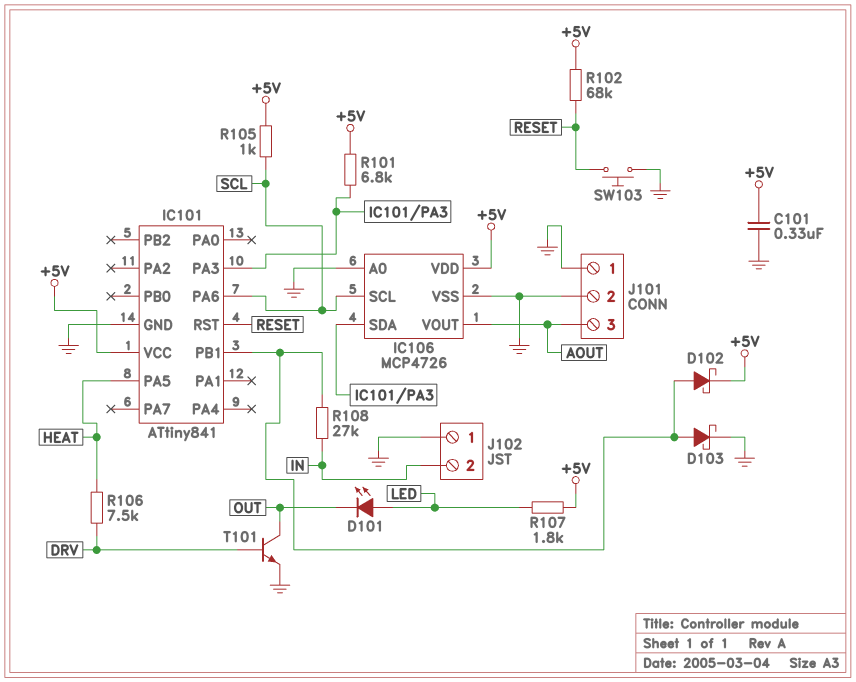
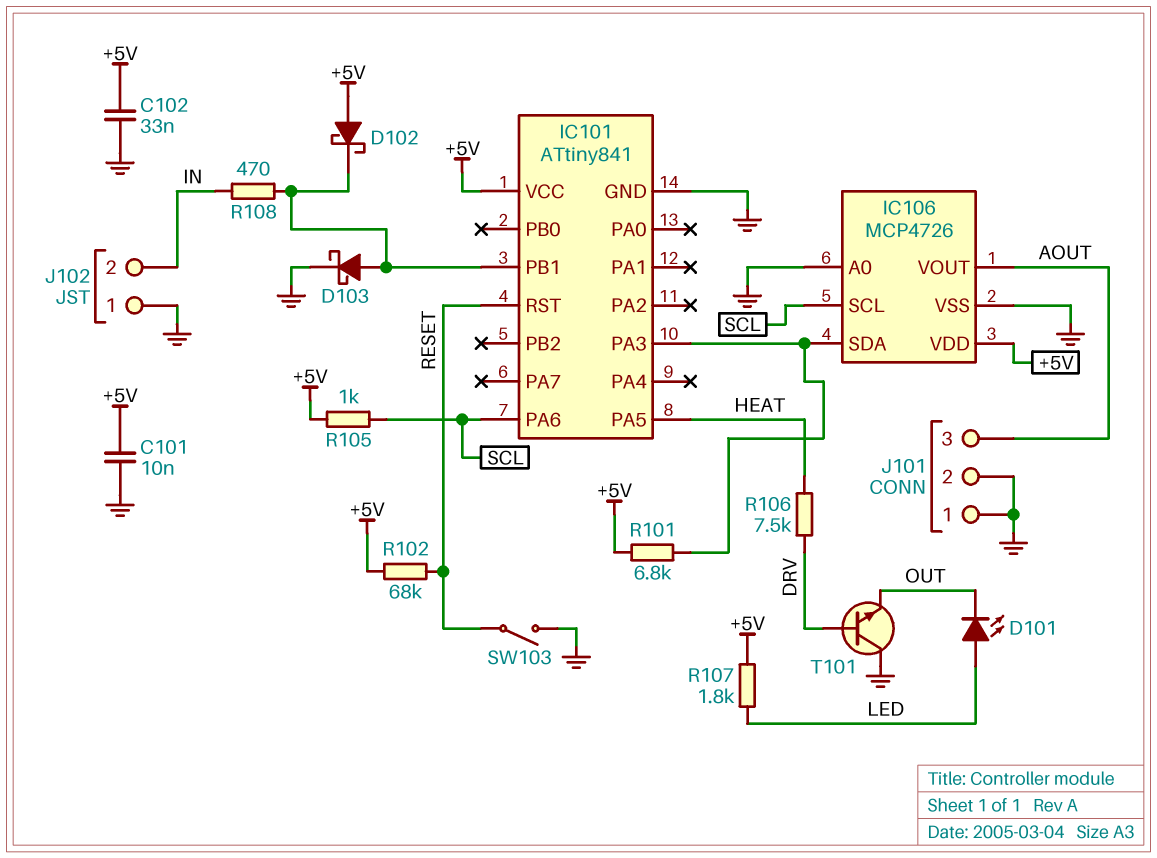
C101: 330nF (+5V, GND) -> 10nF (+5V, GND)
C102: none -> 33nF (+5V, GND)
D102: schottky (A IC101/PB1, K +5V) -> schottky (A +5V, K IC101/PB1)
R108: 27k (IC101/PB1, IN) -> 470 (IC101/PB1, IN)
SW103: button (GND, RESET) -> switch (GND, RESET)
T101: NPN (B DRV, C OUT, E GND) -> NPN (B DRV, C GND, E OUT)

